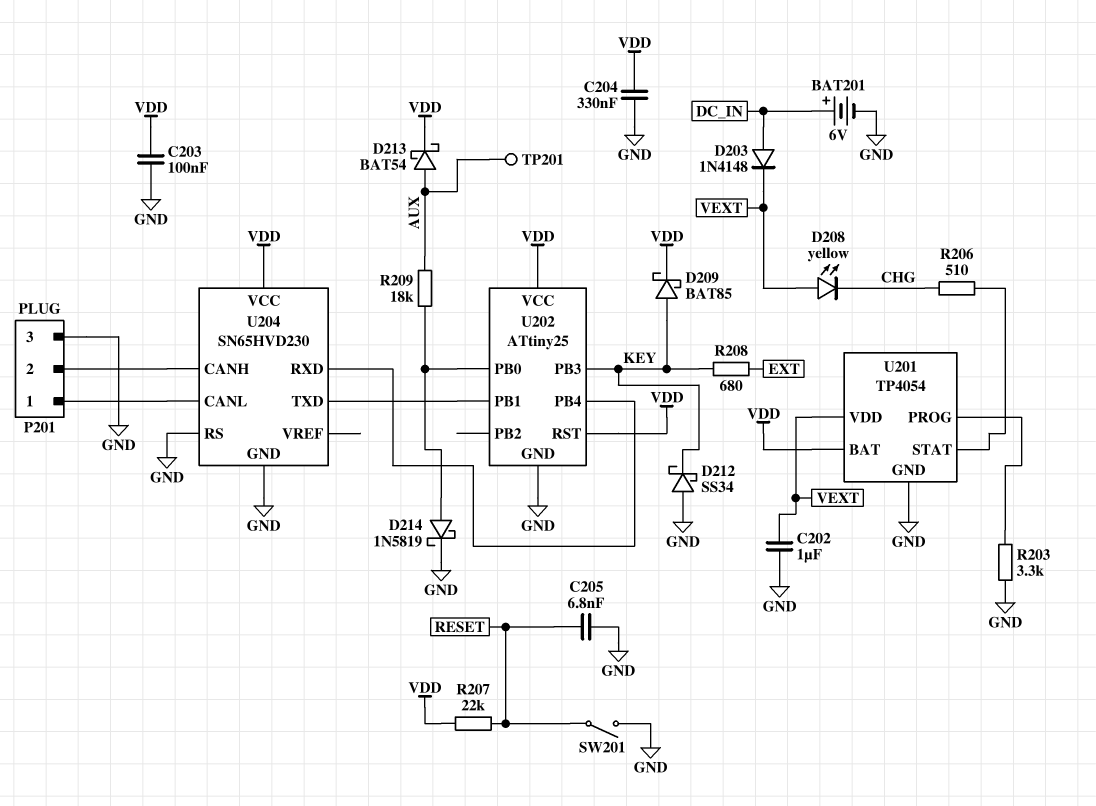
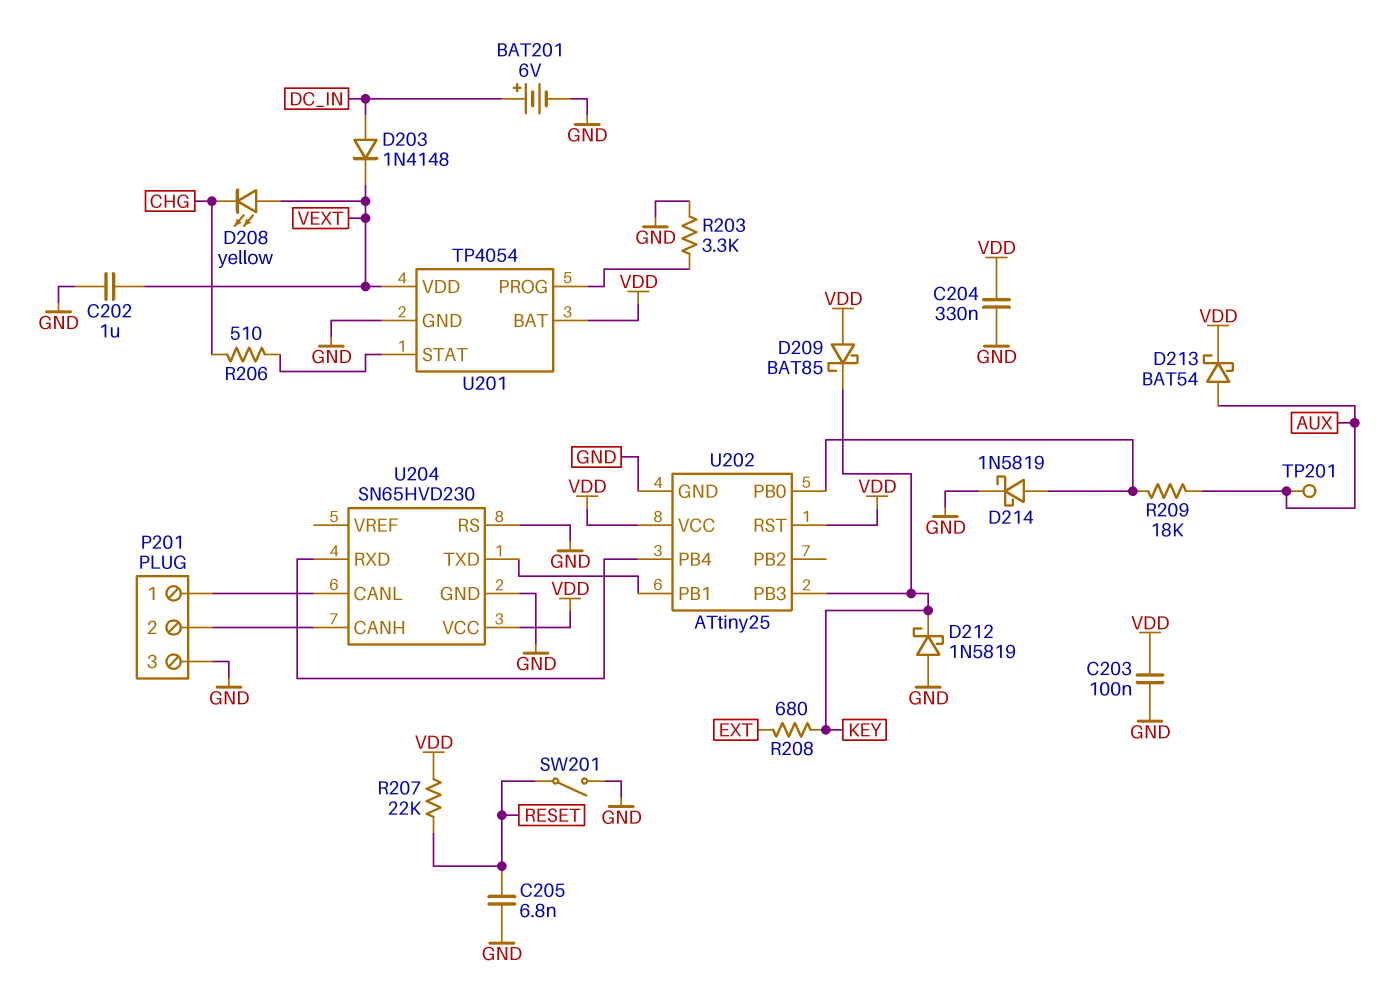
D209: schottky BAT85 (A KEY, K VDD) -> schottky BAT85 (A VDD, K KEY)
D212: schottky SS34 (A GND, K KEY) -> schottky 1N5819 (A GND, K KEY)

